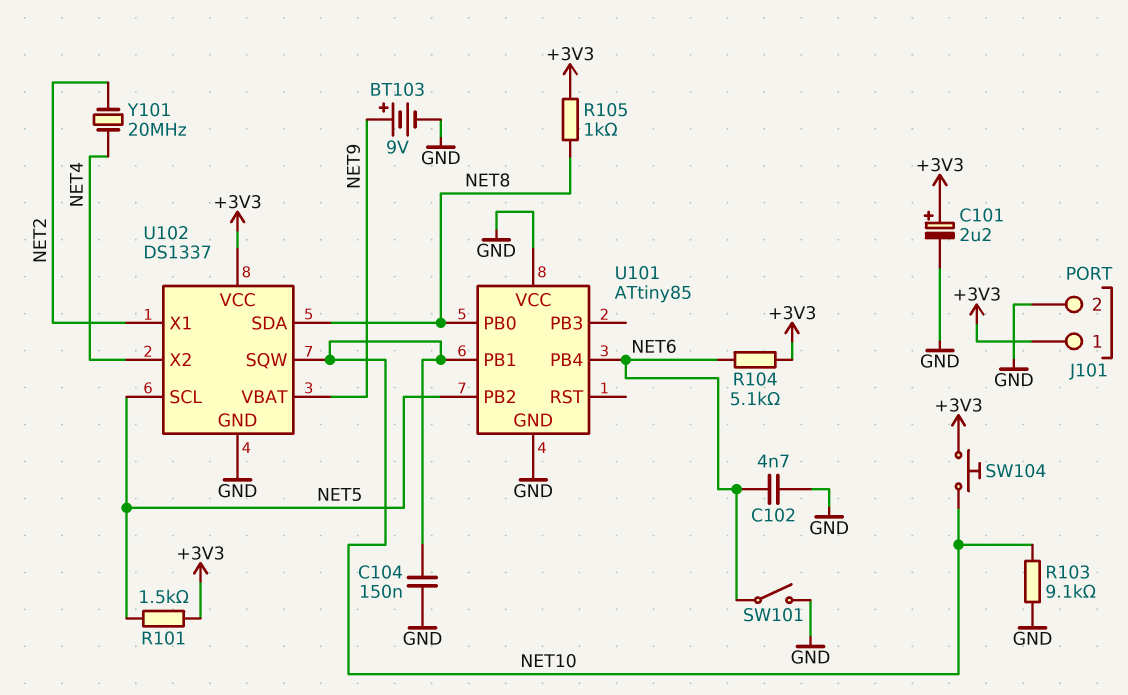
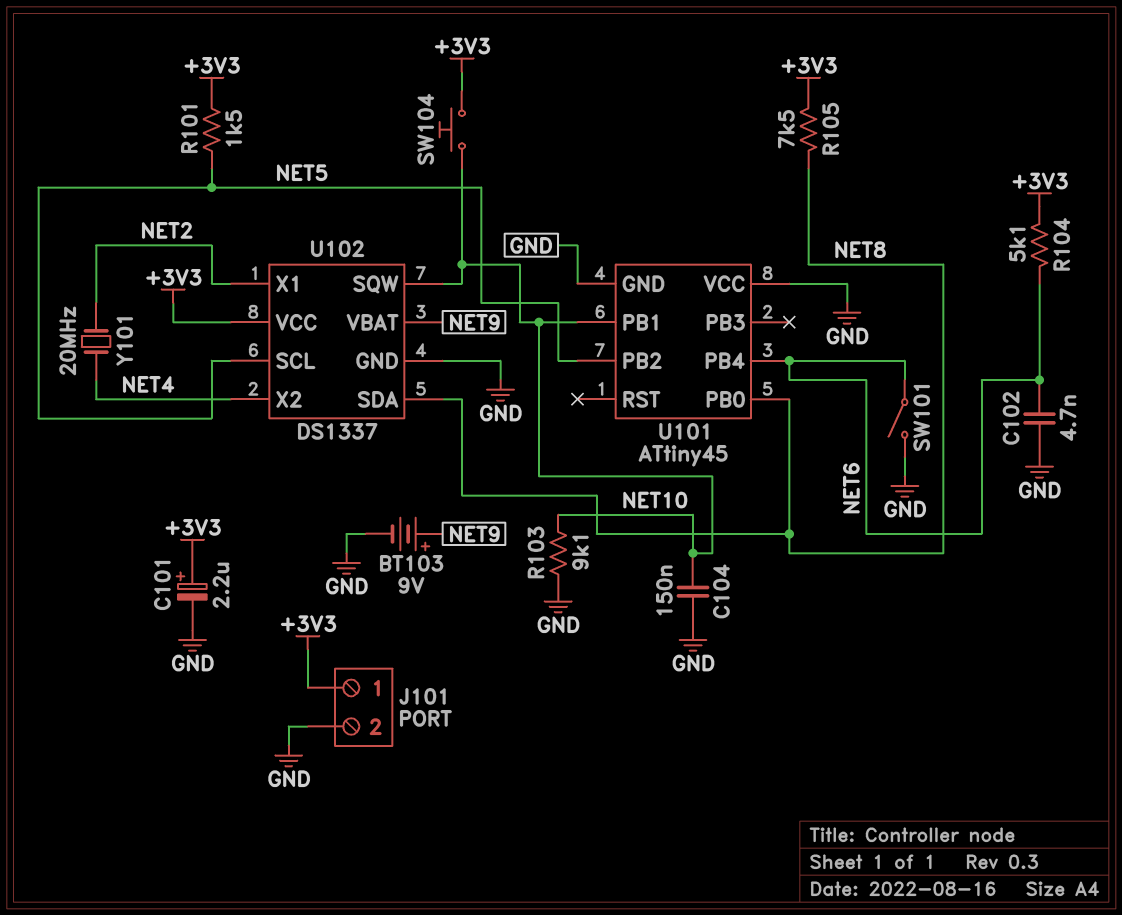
R105: 1k (+3V3, NET8) -> 7.5k (+3V3, NET8)
U101: ATtiny85 -> ATtiny45

